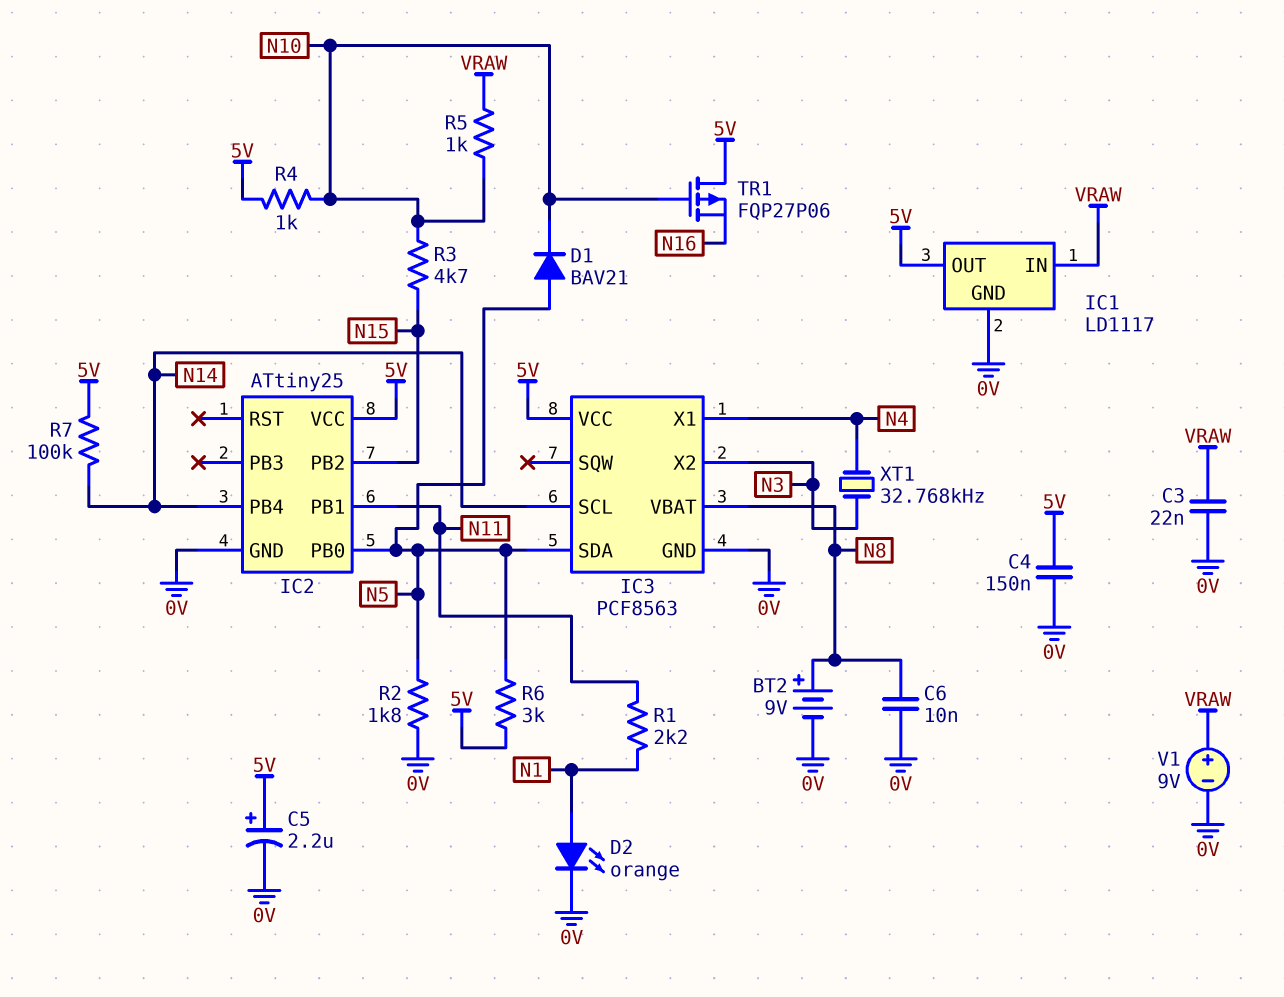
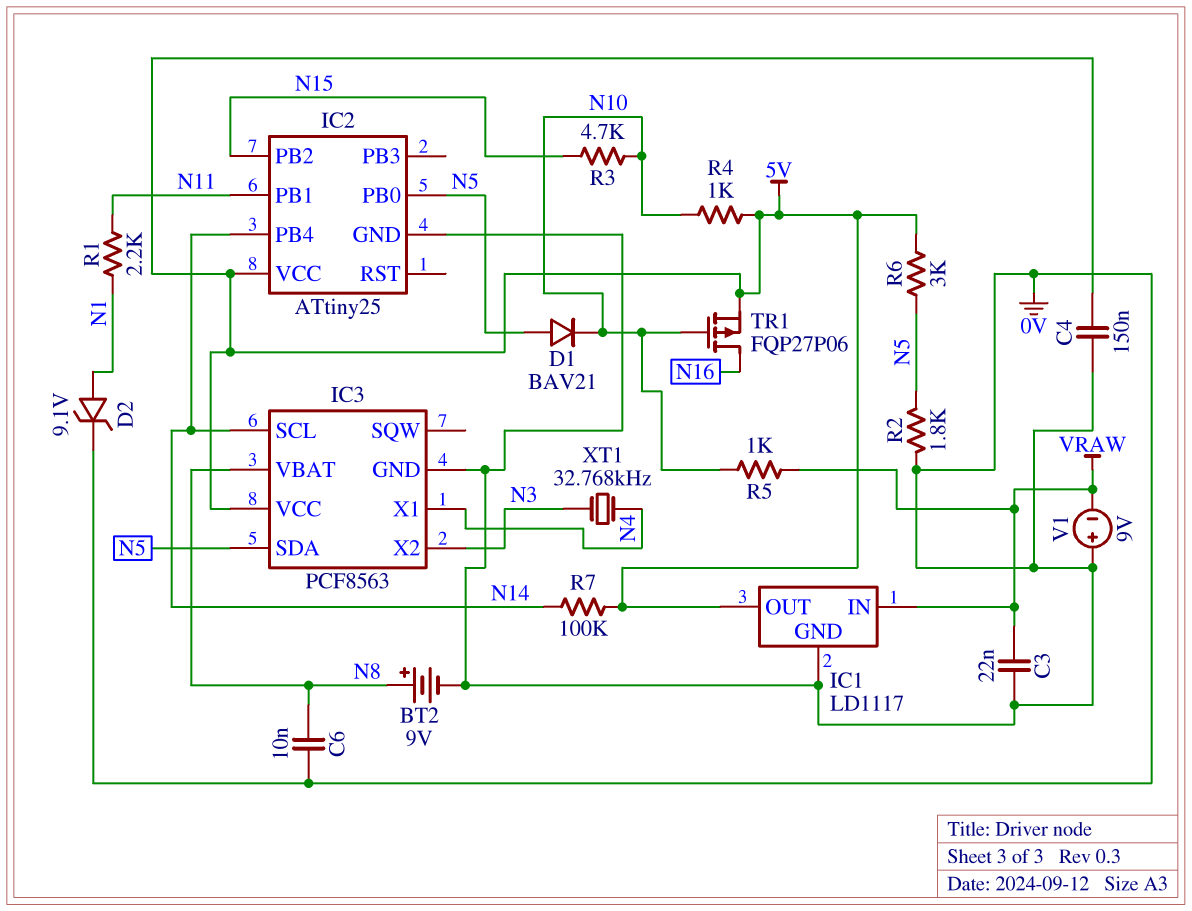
C5: 2.2uF (plus 5V, minus 0V) -> none
D2: LED orange (A N1, K 0V) -> zener 9.1V (A N1, K 0V)
TR1: PMOS FQP27P06 (G N10, D 5V, S N16) -> PMOS FQP27P06 (G N10, D N16, S 5V)
V1: 9V (plus VRAW, minus 0V) -> 9V (plus 0V, minus VRAW)

